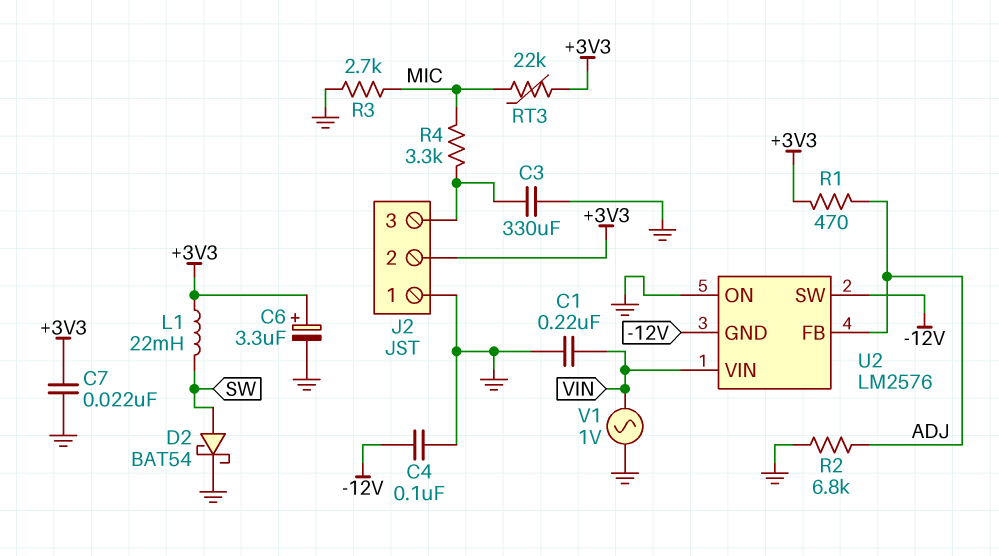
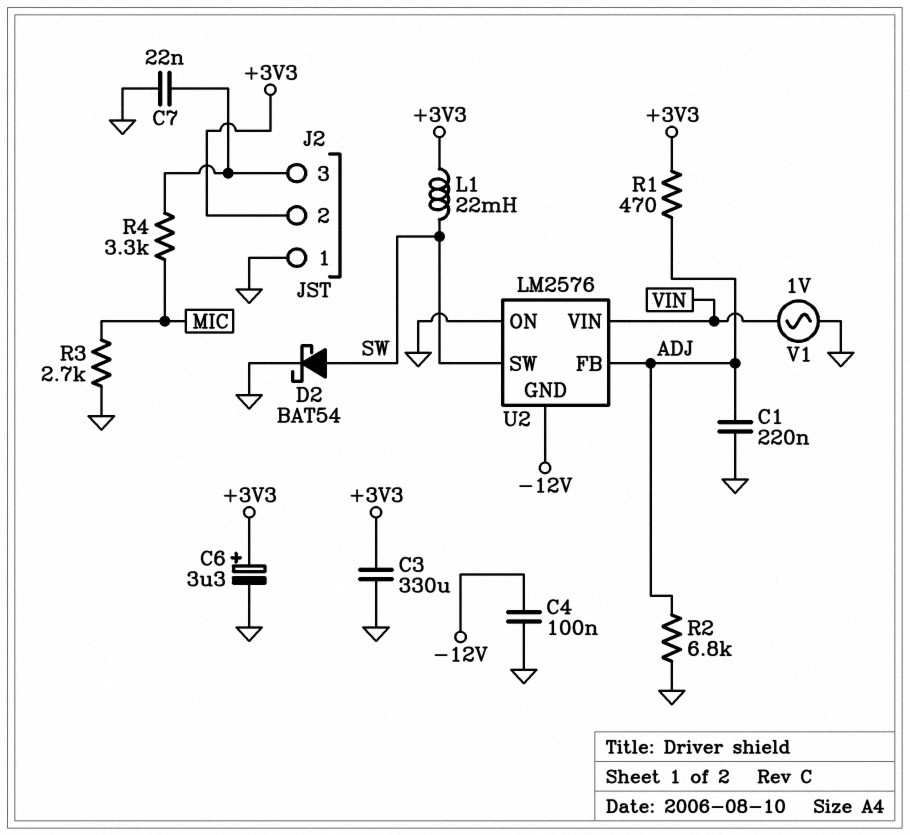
C1: 220nF (GND, VIN) -> 220nF (ADJ, GND)
C3: 330uF (GND, J2/3) -> 330uF (+3V3, GND)
C7: 22nF (+3V3, GND) -> 22nF (GND, J2/3)
RT3: 22k (+3V3, MIC) -> none
U2 pin SW: -12V -> SW

